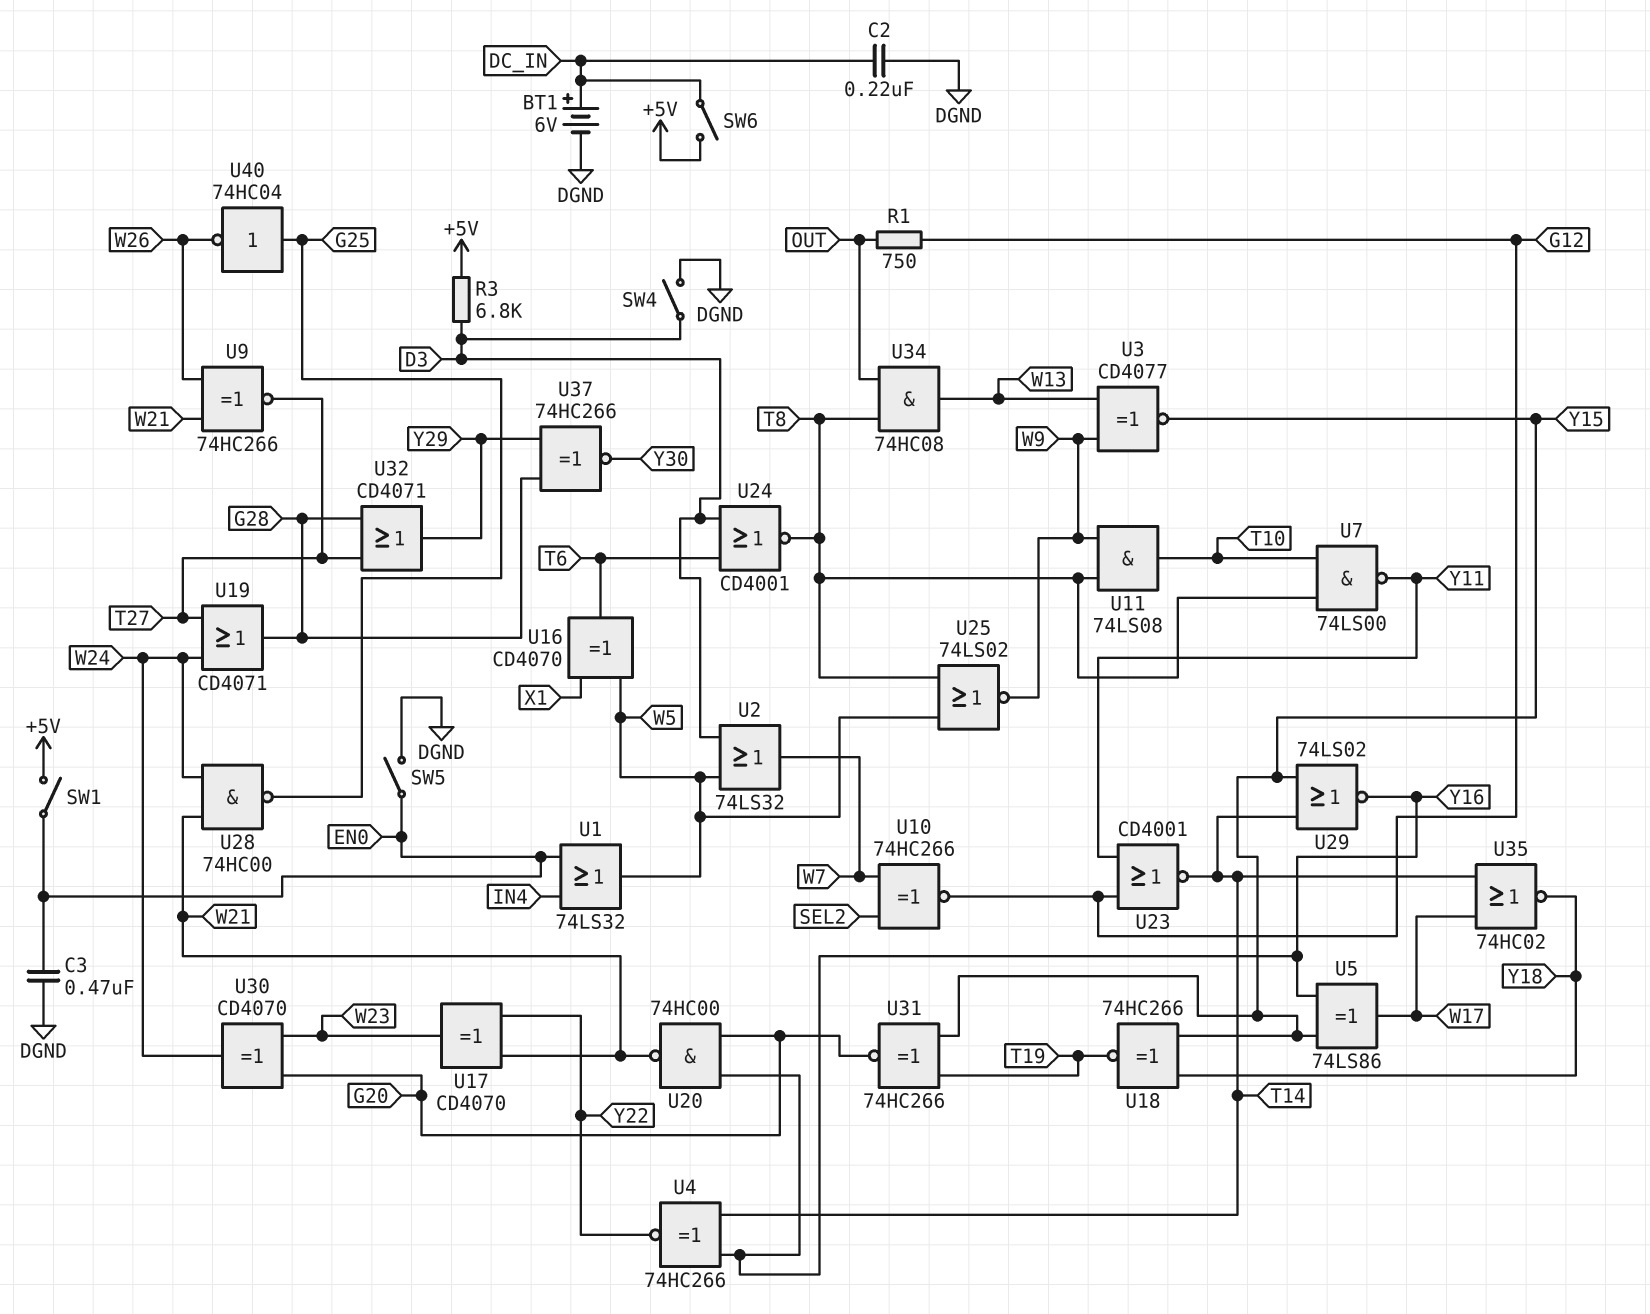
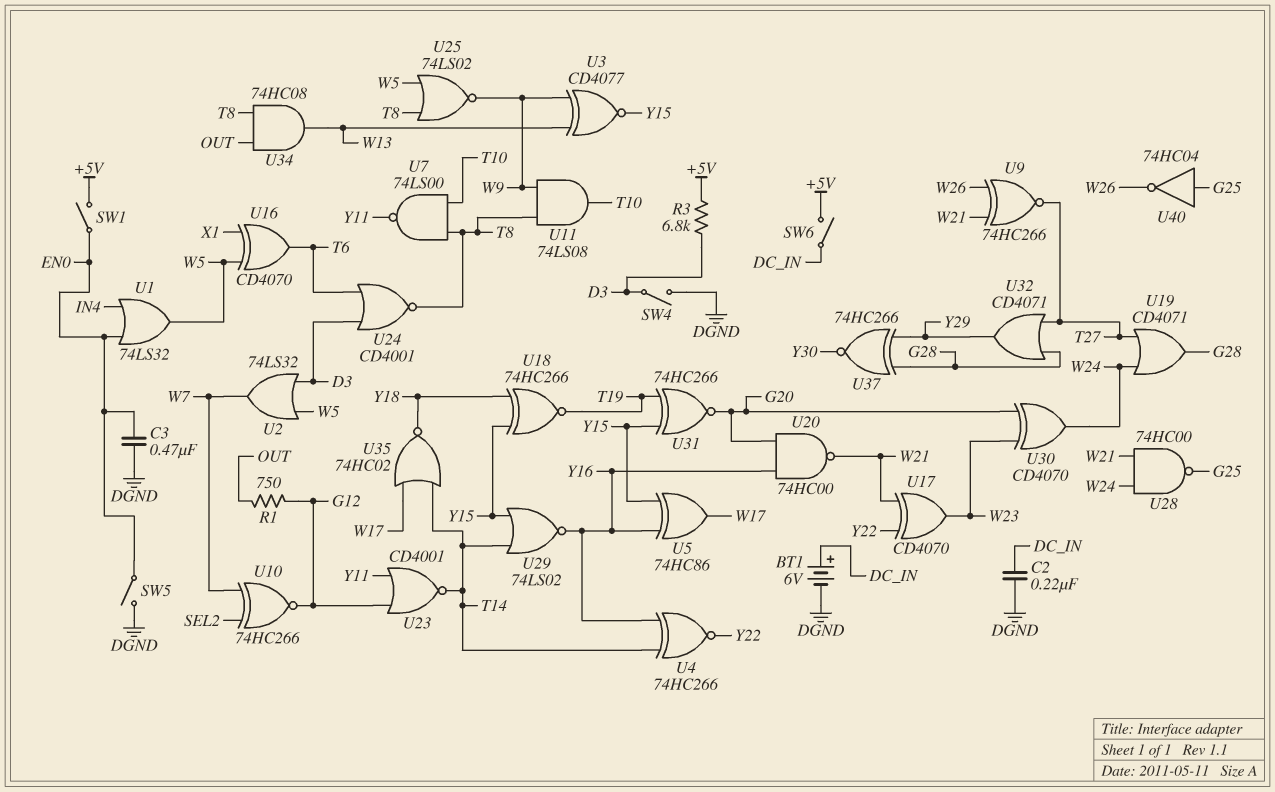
U5: XOR 74LS86 (in Y15, in Y16, out W17) -> XOR 74HC86 (in Y15, in Y16, out W17)

